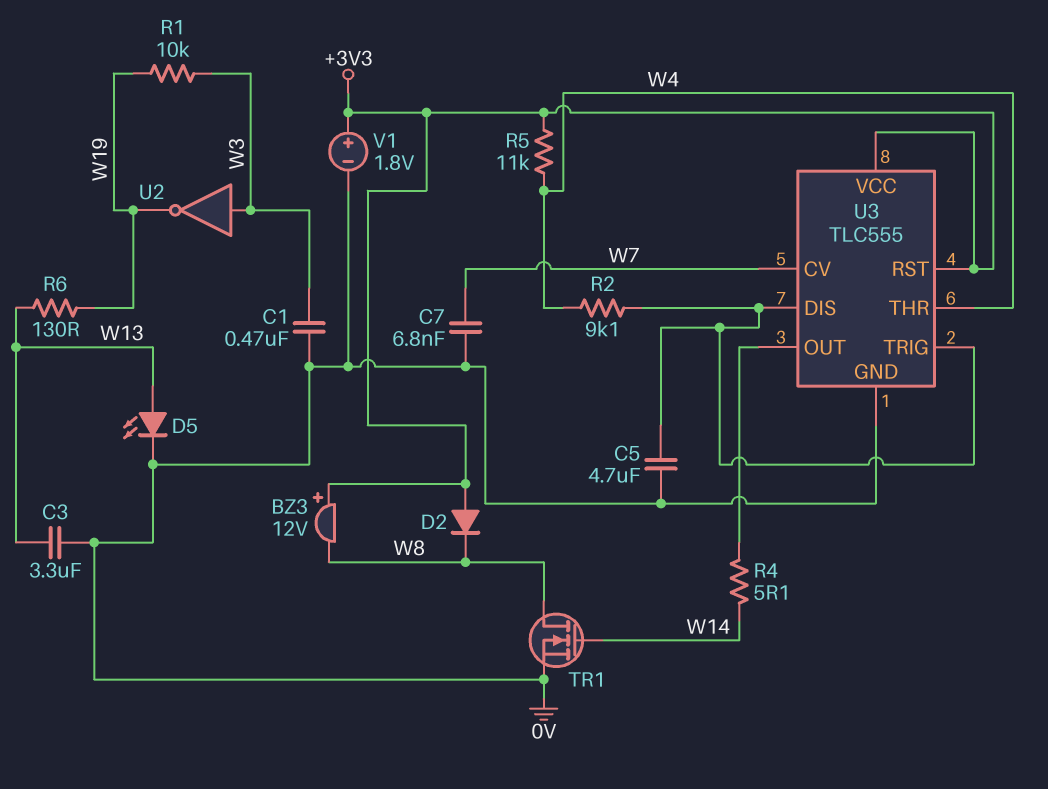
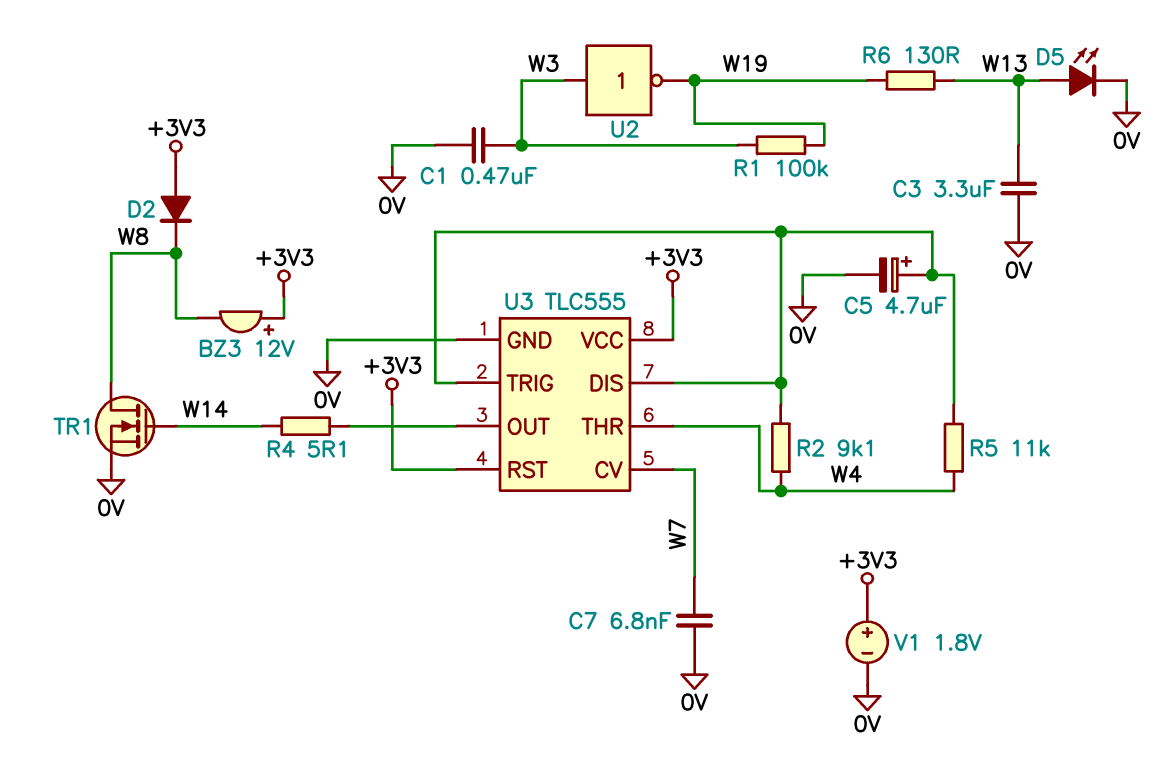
C5: 4.7uF (0V, U3/DIS) -> 4.7uF (plus U3/DIS, minus 0V)
R1: 10k (W3, W19) -> 100k (W3, W19)
R5: 11k (+3V3, W4) -> 11k (U3/DIS, W4)

